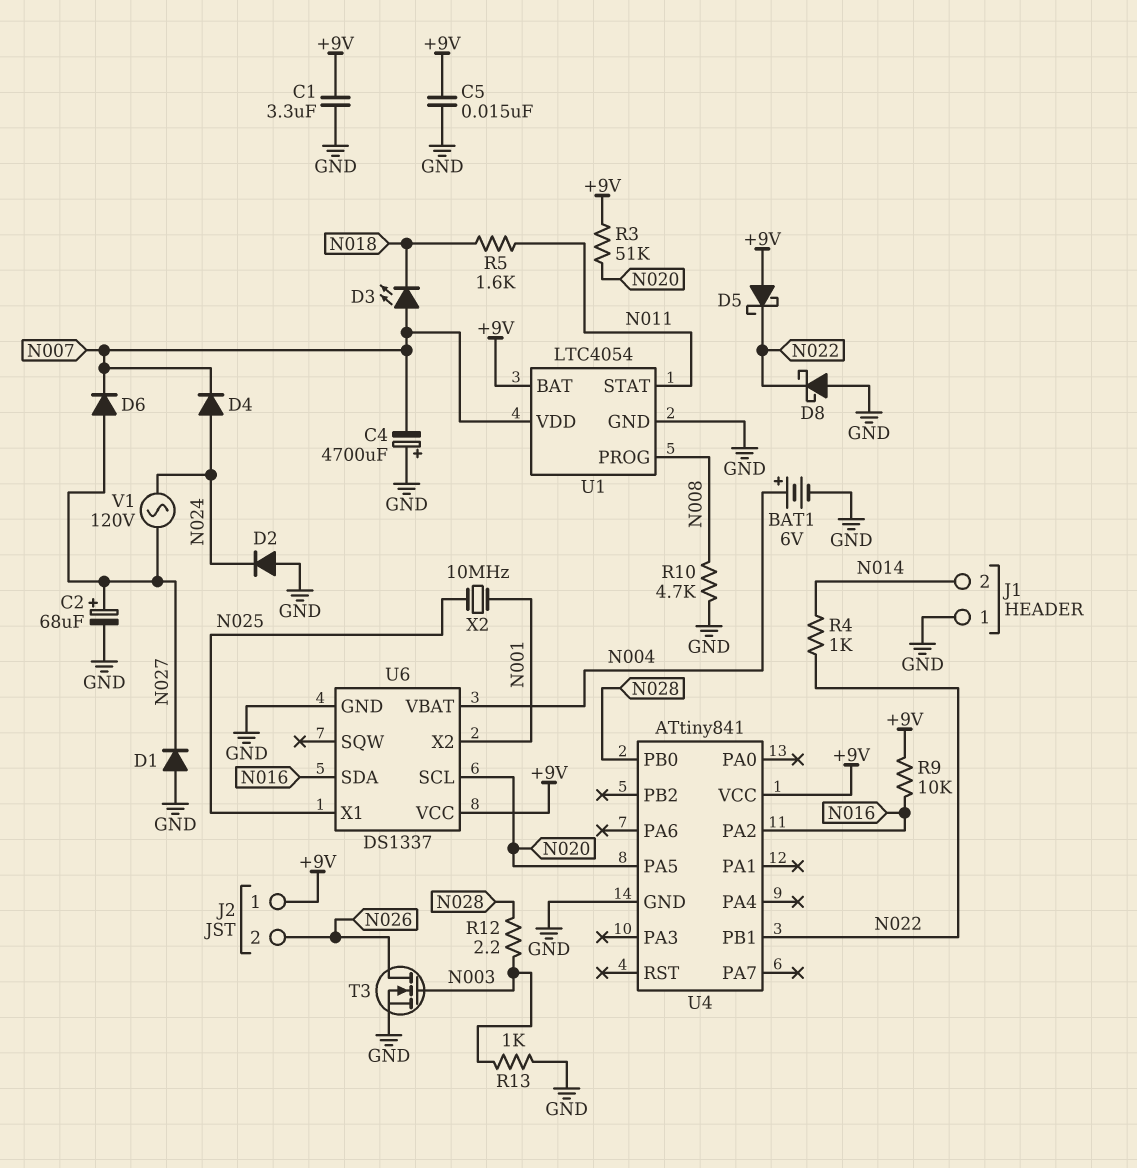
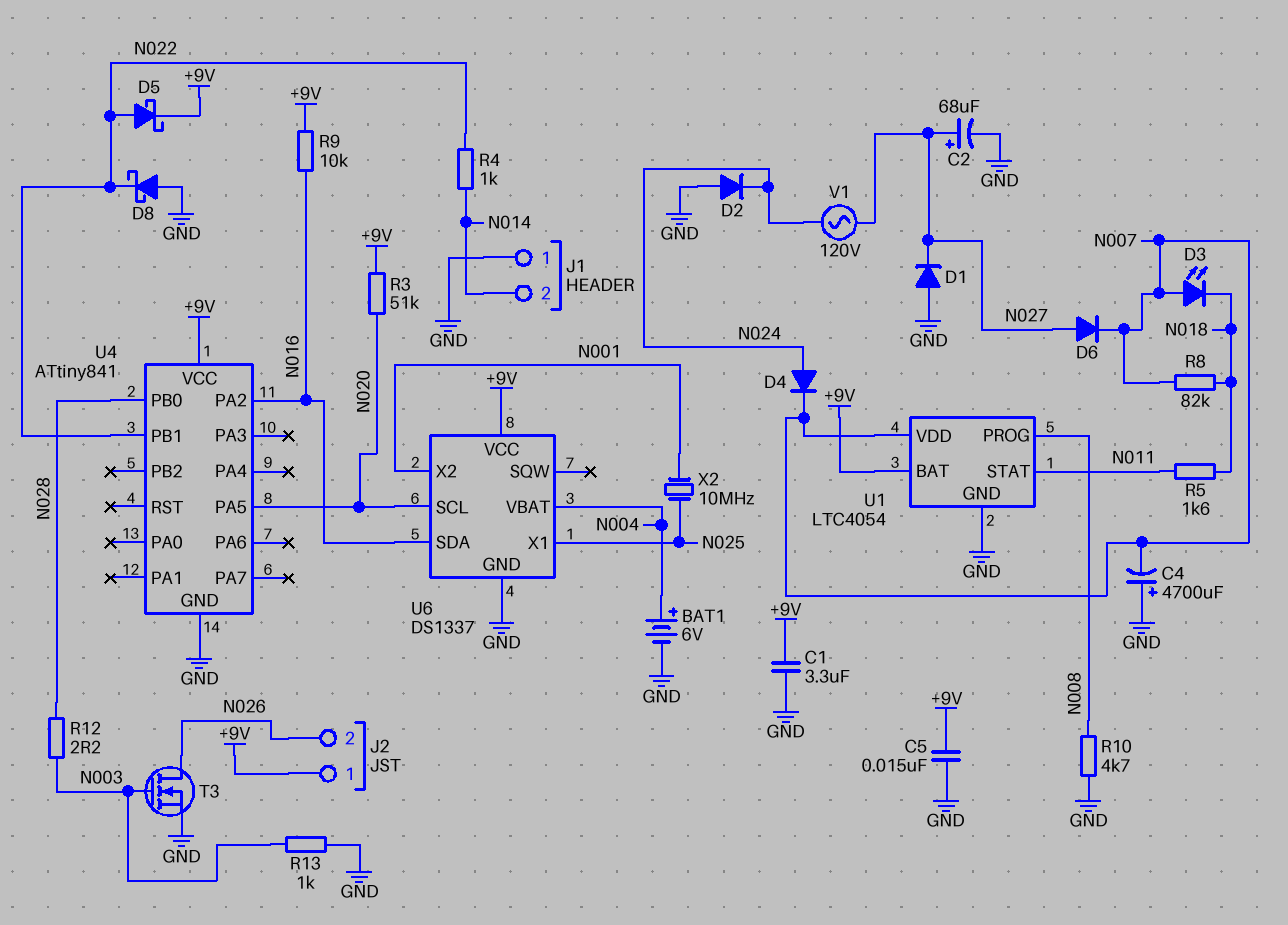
D5: schottky (A +9V, K N022) -> schottky (A N022, K +9V)
R8: none -> 82k (N007, N018)

